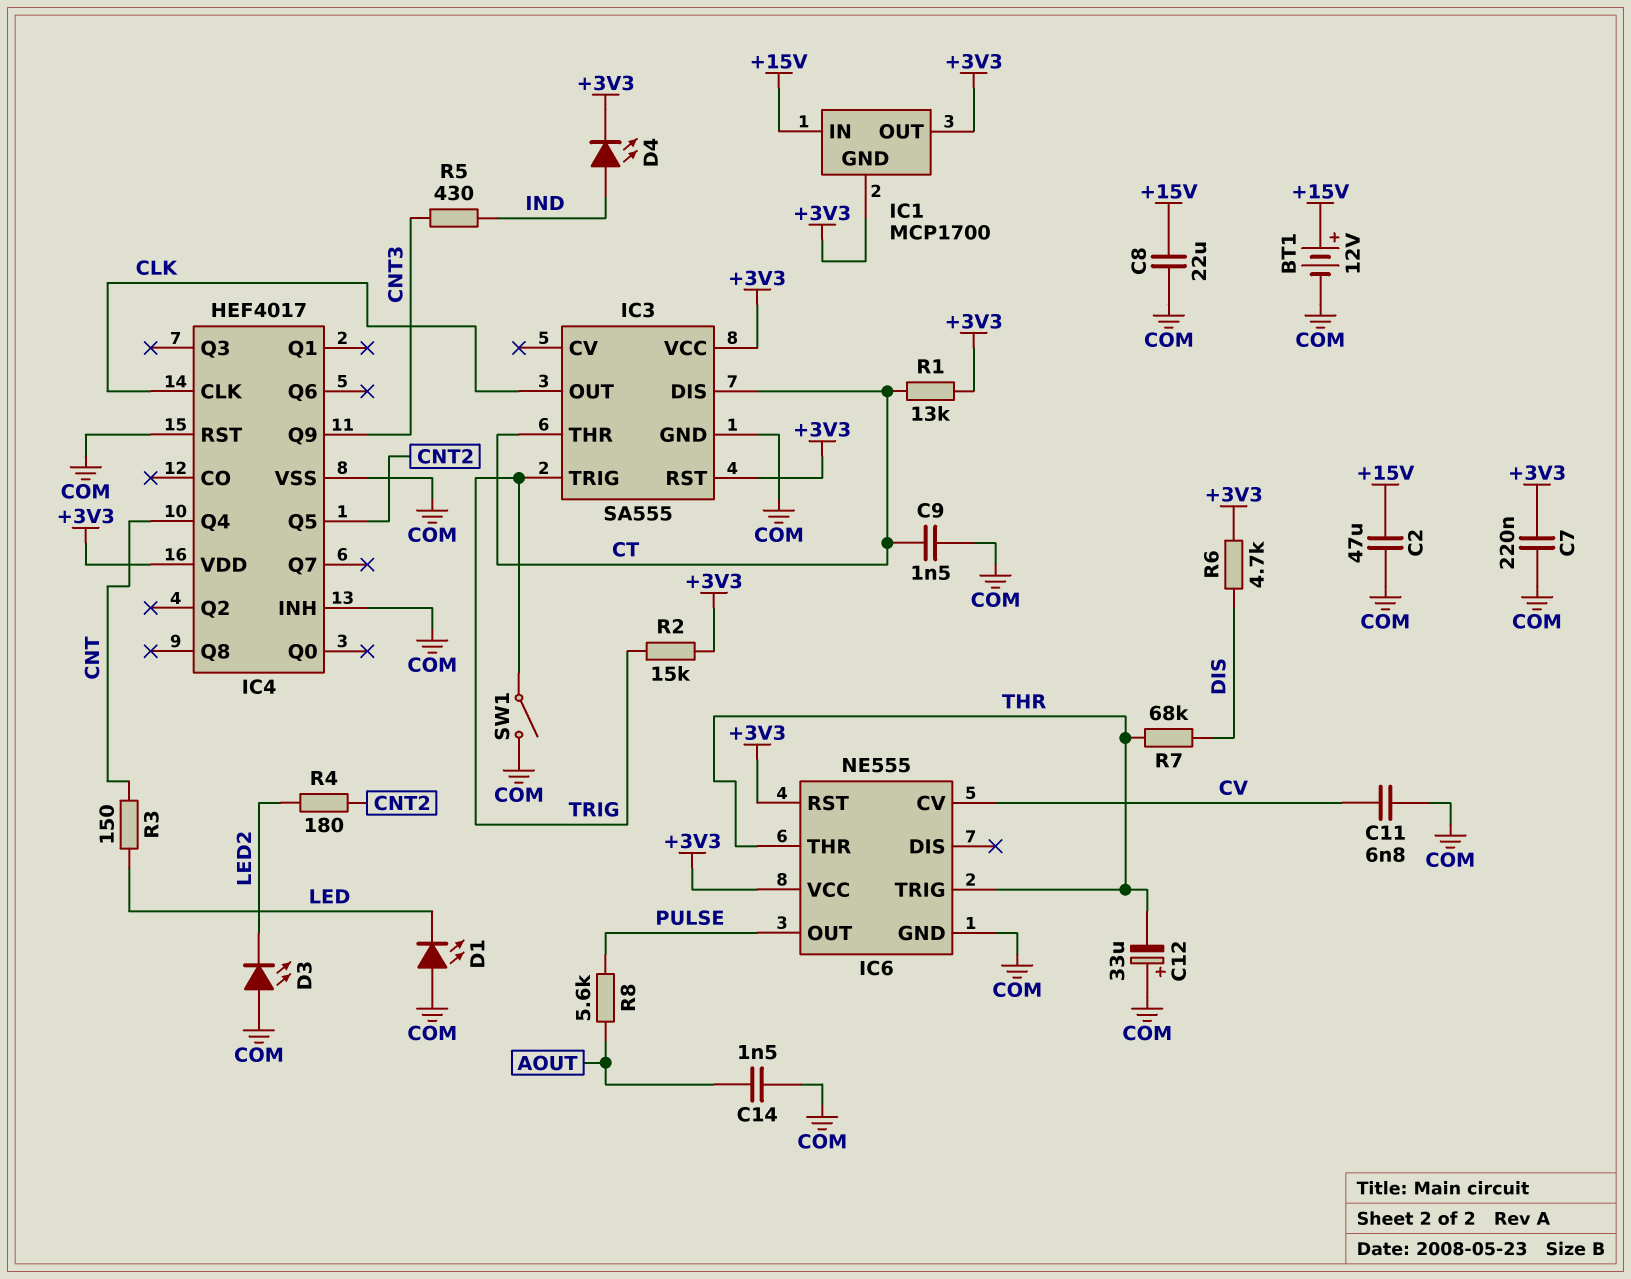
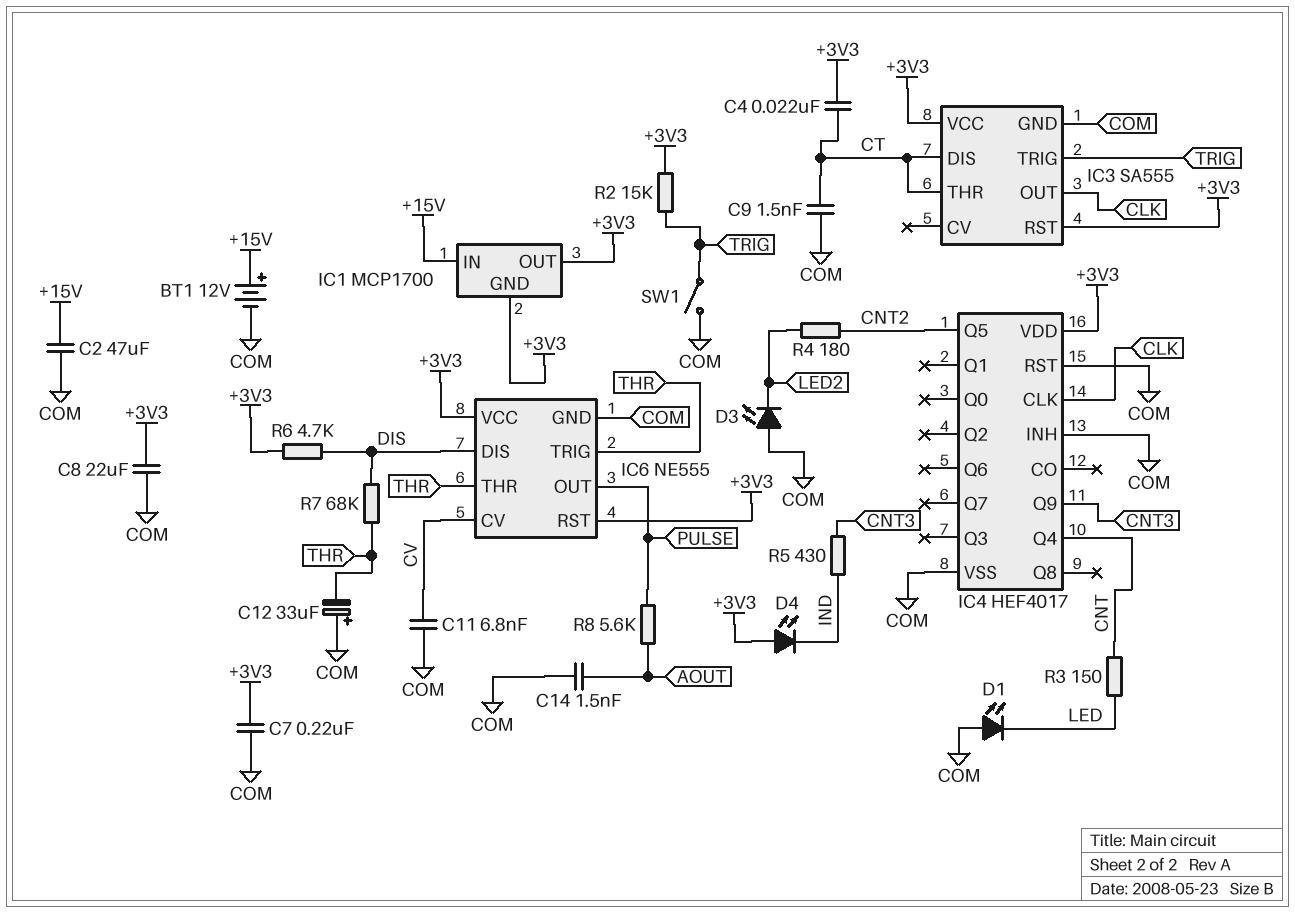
C4: none -> 22nF (+3V3, CT)
C8: 22uF (+15V, COM) -> 22uF (+3V3, COM)
D4: LED (A IND, K +3V3) -> LED (A +3V3, K IND)
IC6 pin DIS: none -> DIS
R1: 13k (+3V3, CT) -> none

